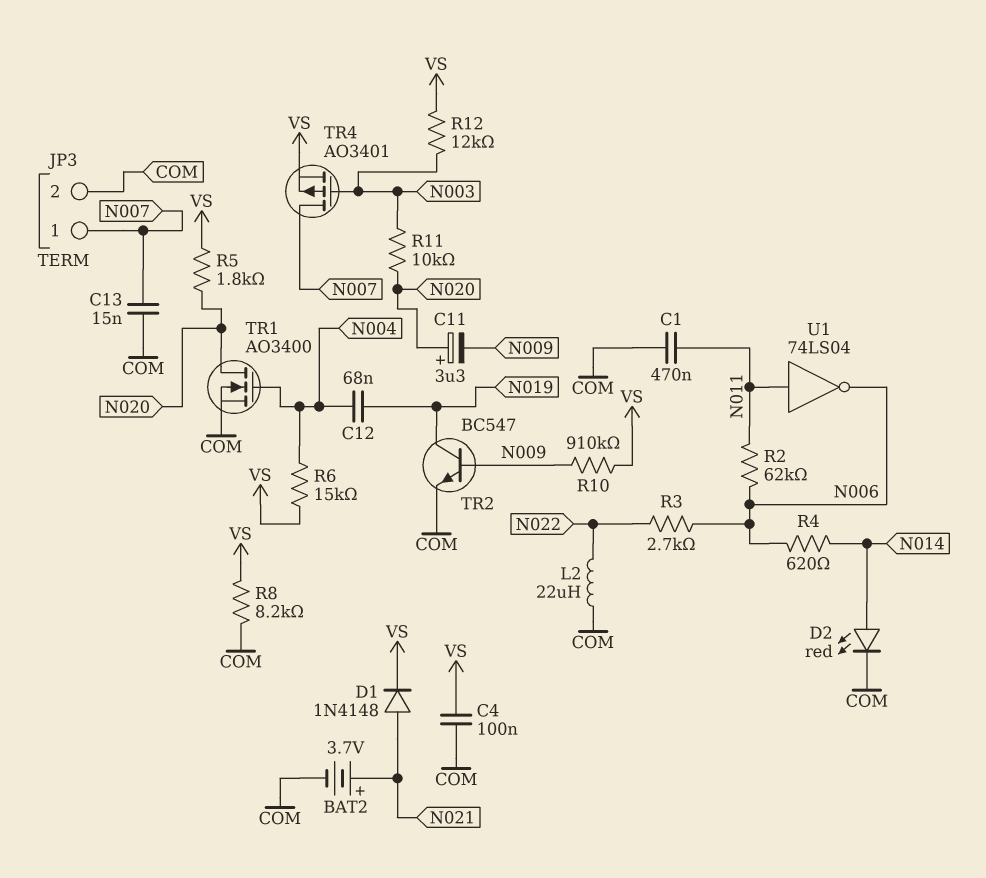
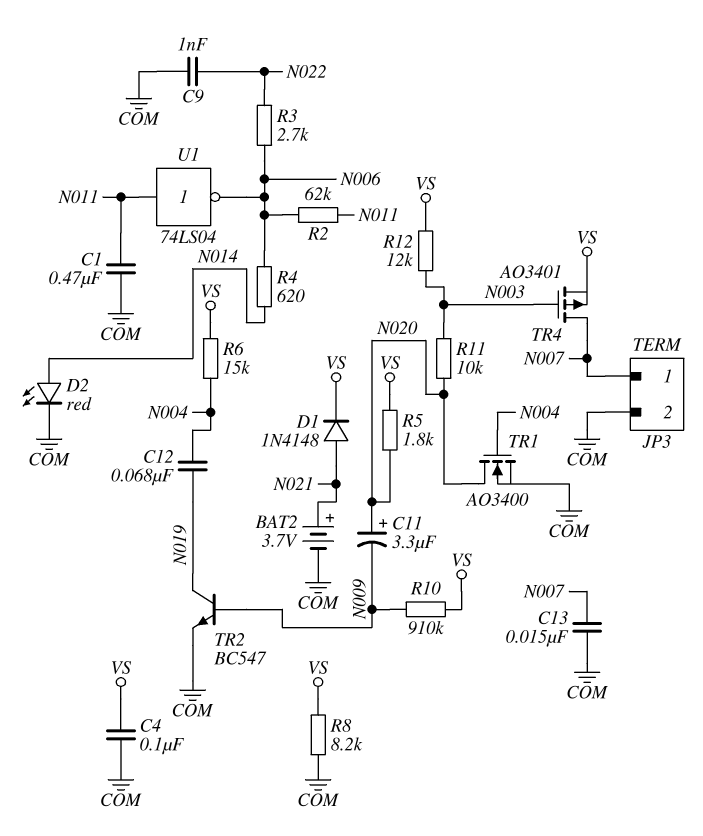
C9: none -> 1nF (COM, N022)
L2: 22uH (COM, N022) -> none

